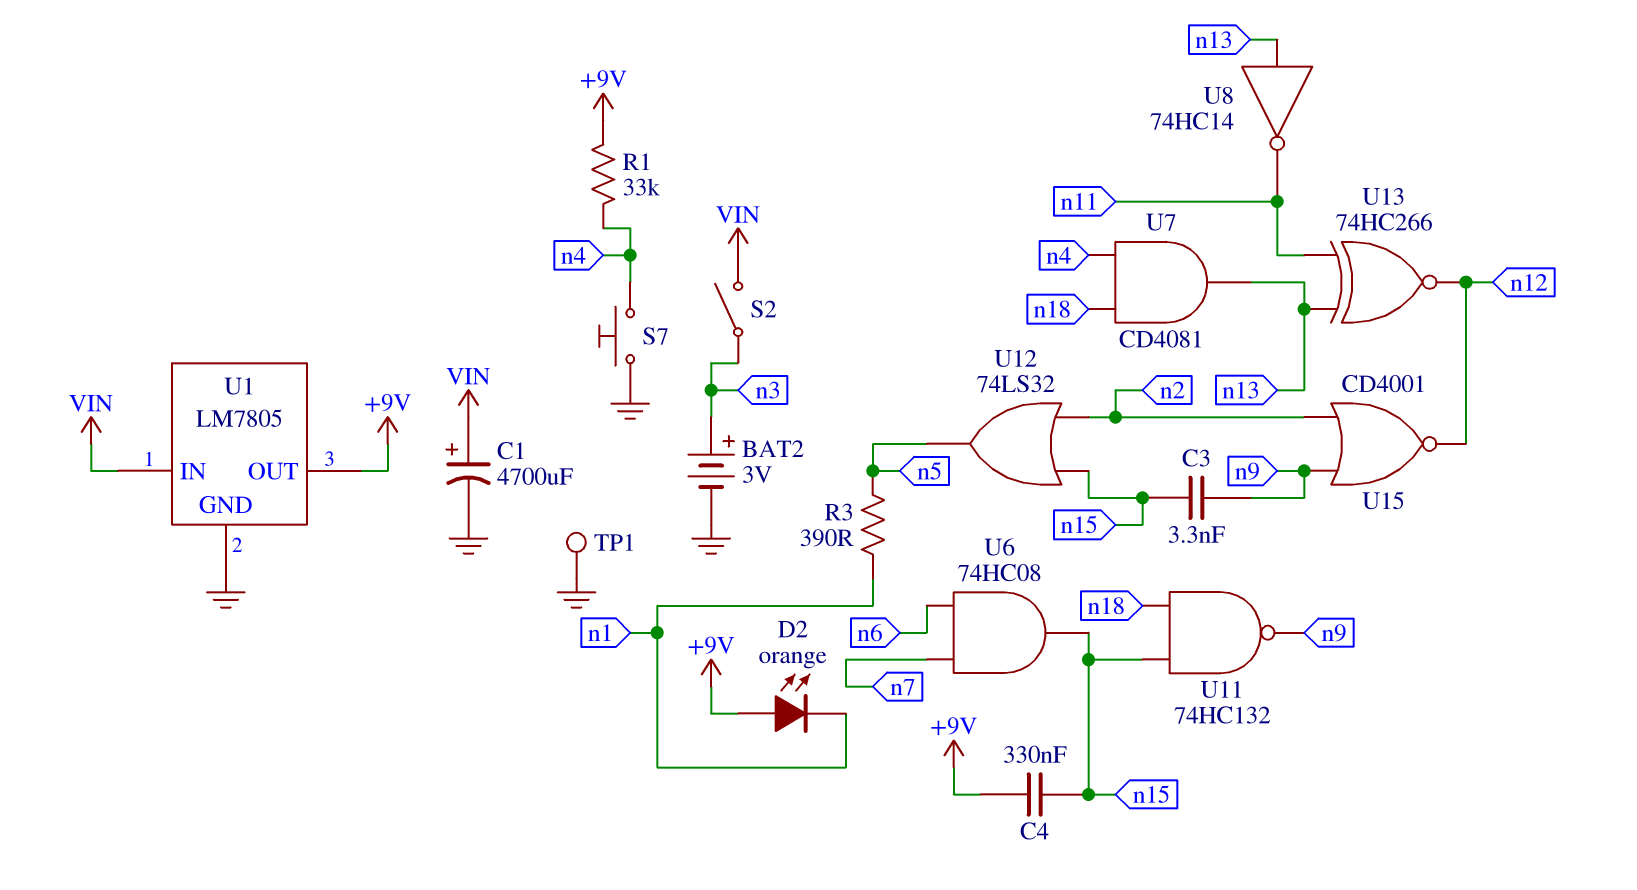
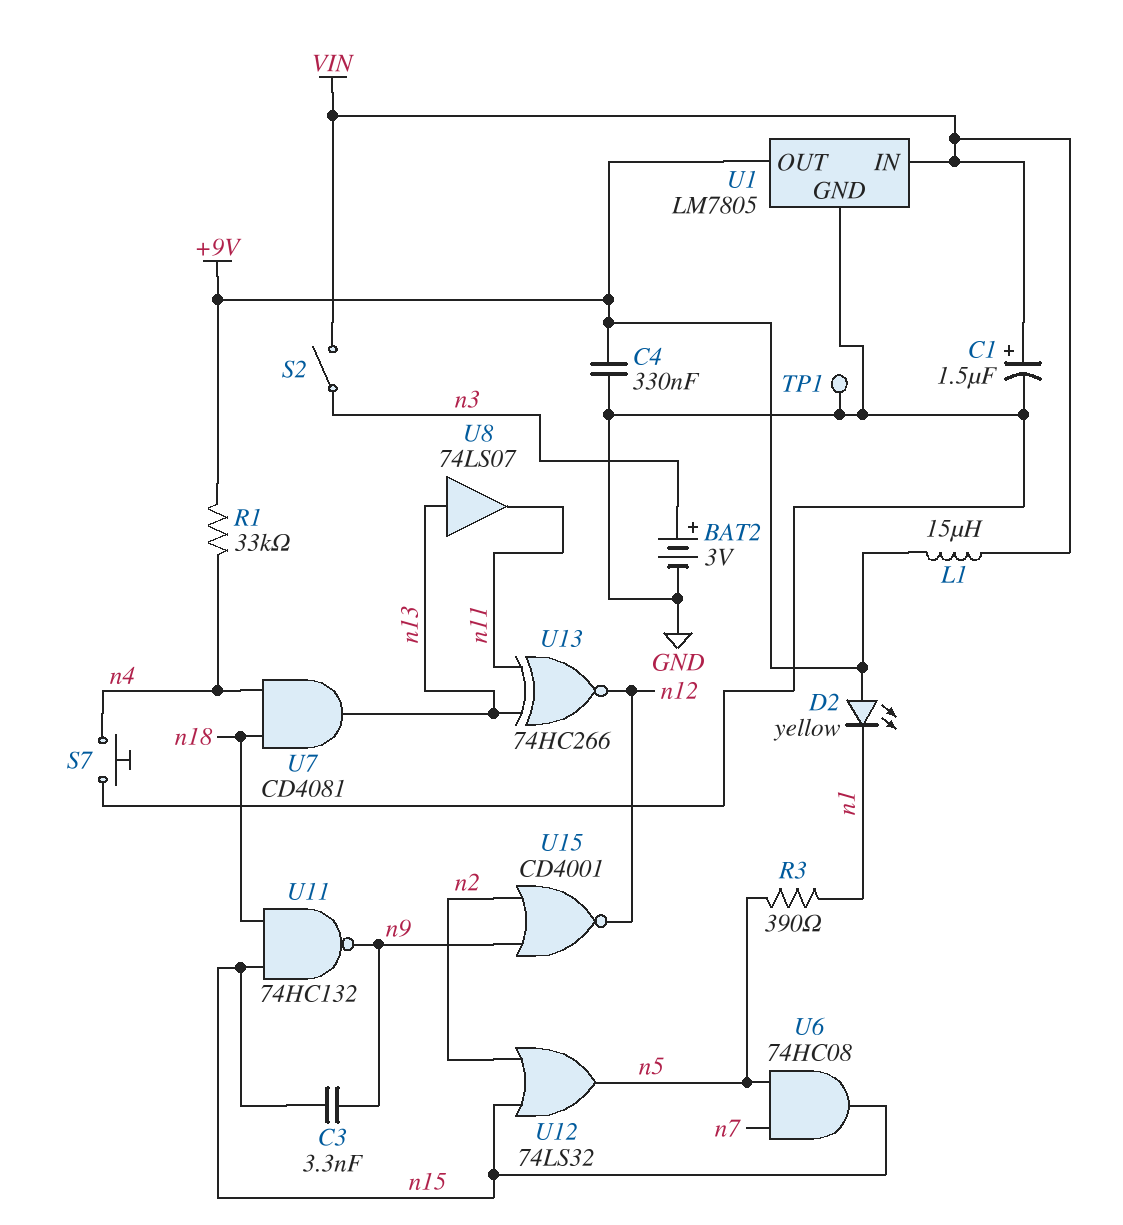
C1: 4700uF (plus VIN, minus GND) -> 1.5uF (plus VIN, minus GND)
C4: 330nF (+9V, n15) -> 330nF (+9V, GND)
D2: LED orange (A +9V, K n1) -> LED yellow (A +9V, K n1)
L1: none -> 15uH (+9V, VIN)
U6: AND 74HC08 (in n6, in n7, out n15) -> AND 74HC08 (in n5, in n7, out n15)
U8: NOT 74HC14 (in n13, out n11) -> buffer 74LS07 (in n13, out n11)

